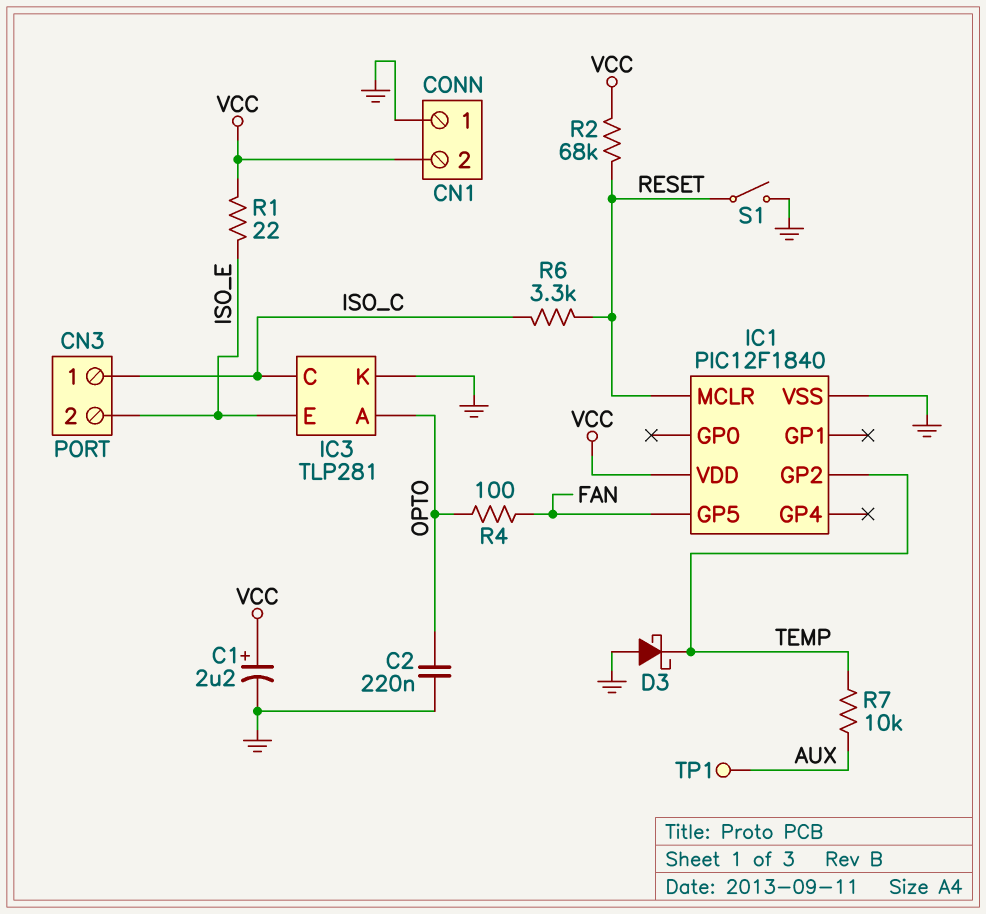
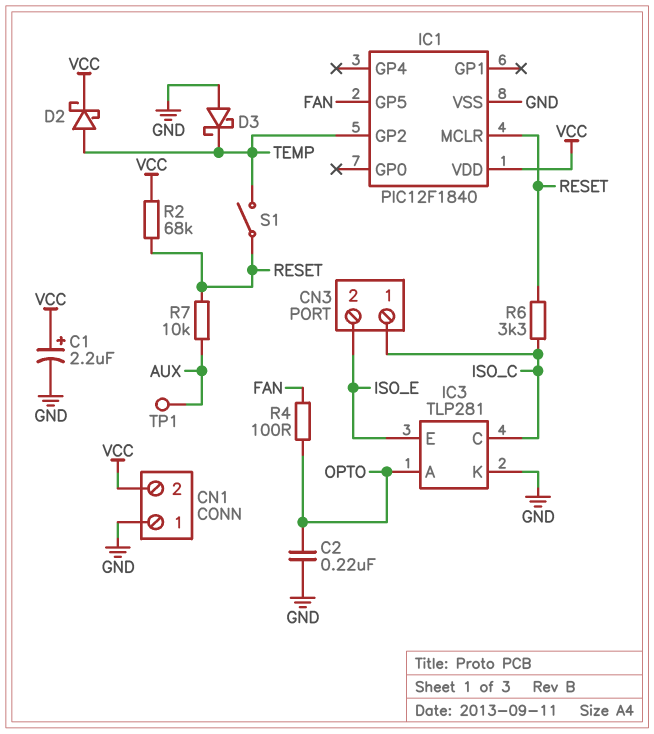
D2: none -> schottky (A TEMP, K VCC)
R1: 22 (ISO_E, VCC) -> none
R7: 10k (AUX, TEMP) -> 10k (AUX, RESET)
S1: switch (GND, RESET) -> switch (RESET, TEMP)

